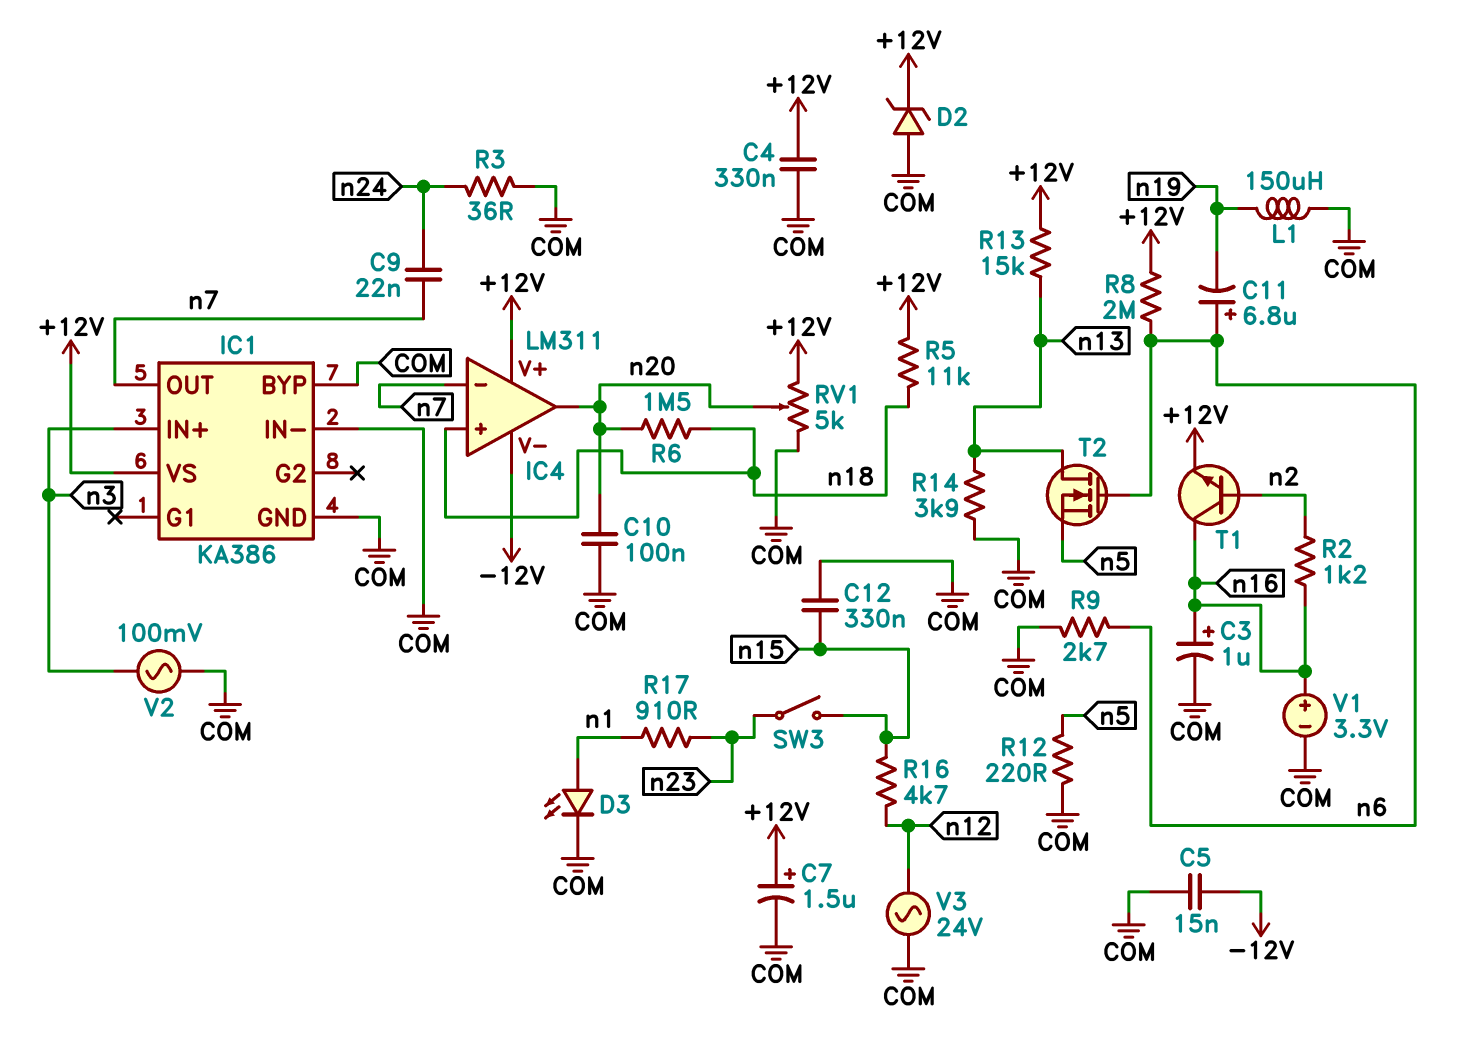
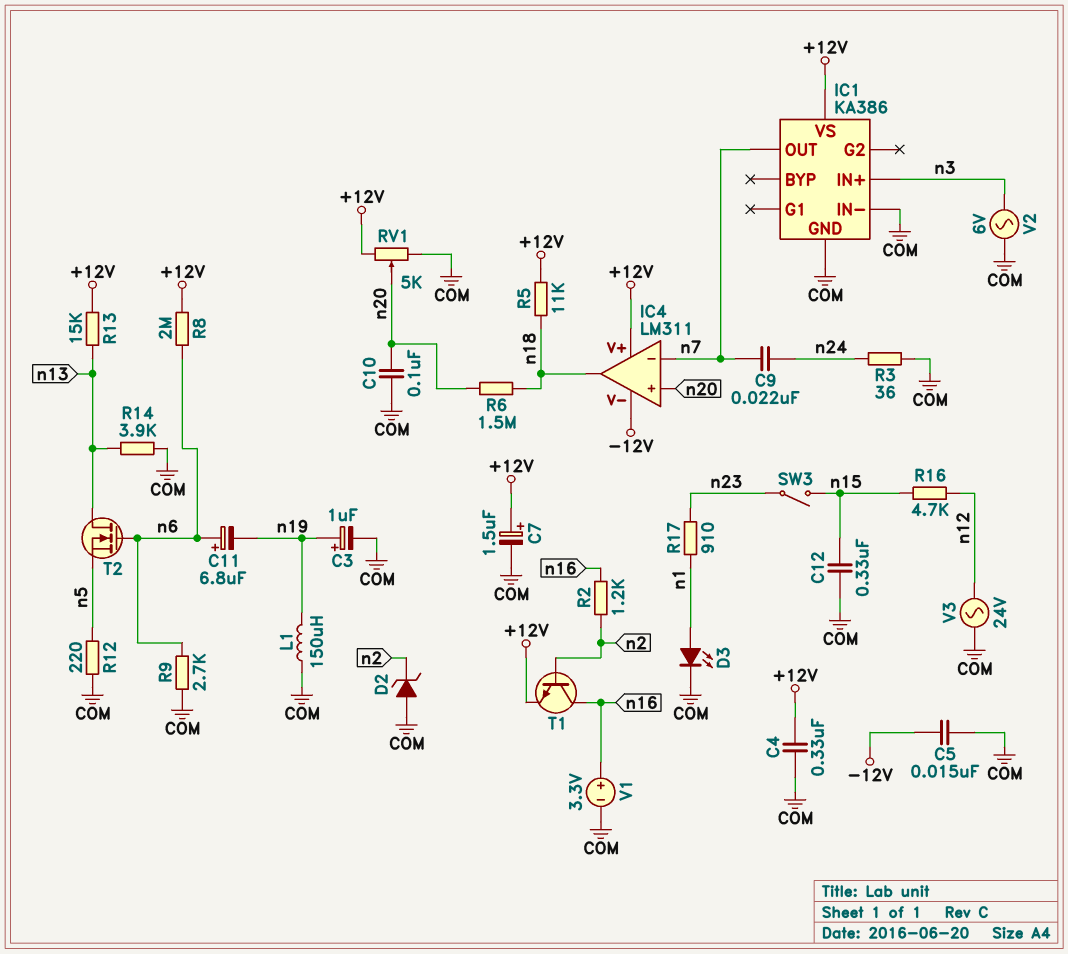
C3: 1uF (plus n16, minus COM) -> 1uF (plus n19, minus COM)
D2: zener (A COM, K +12V) -> zener (A COM, K n2)
IC1 pin BYP: COM -> none
IC4 pin in+: n18 -> n20
IC4 pin out: n20 -> n18
V2: AC 100mV (COM, n3) -> AC 6V (COM, n3)

